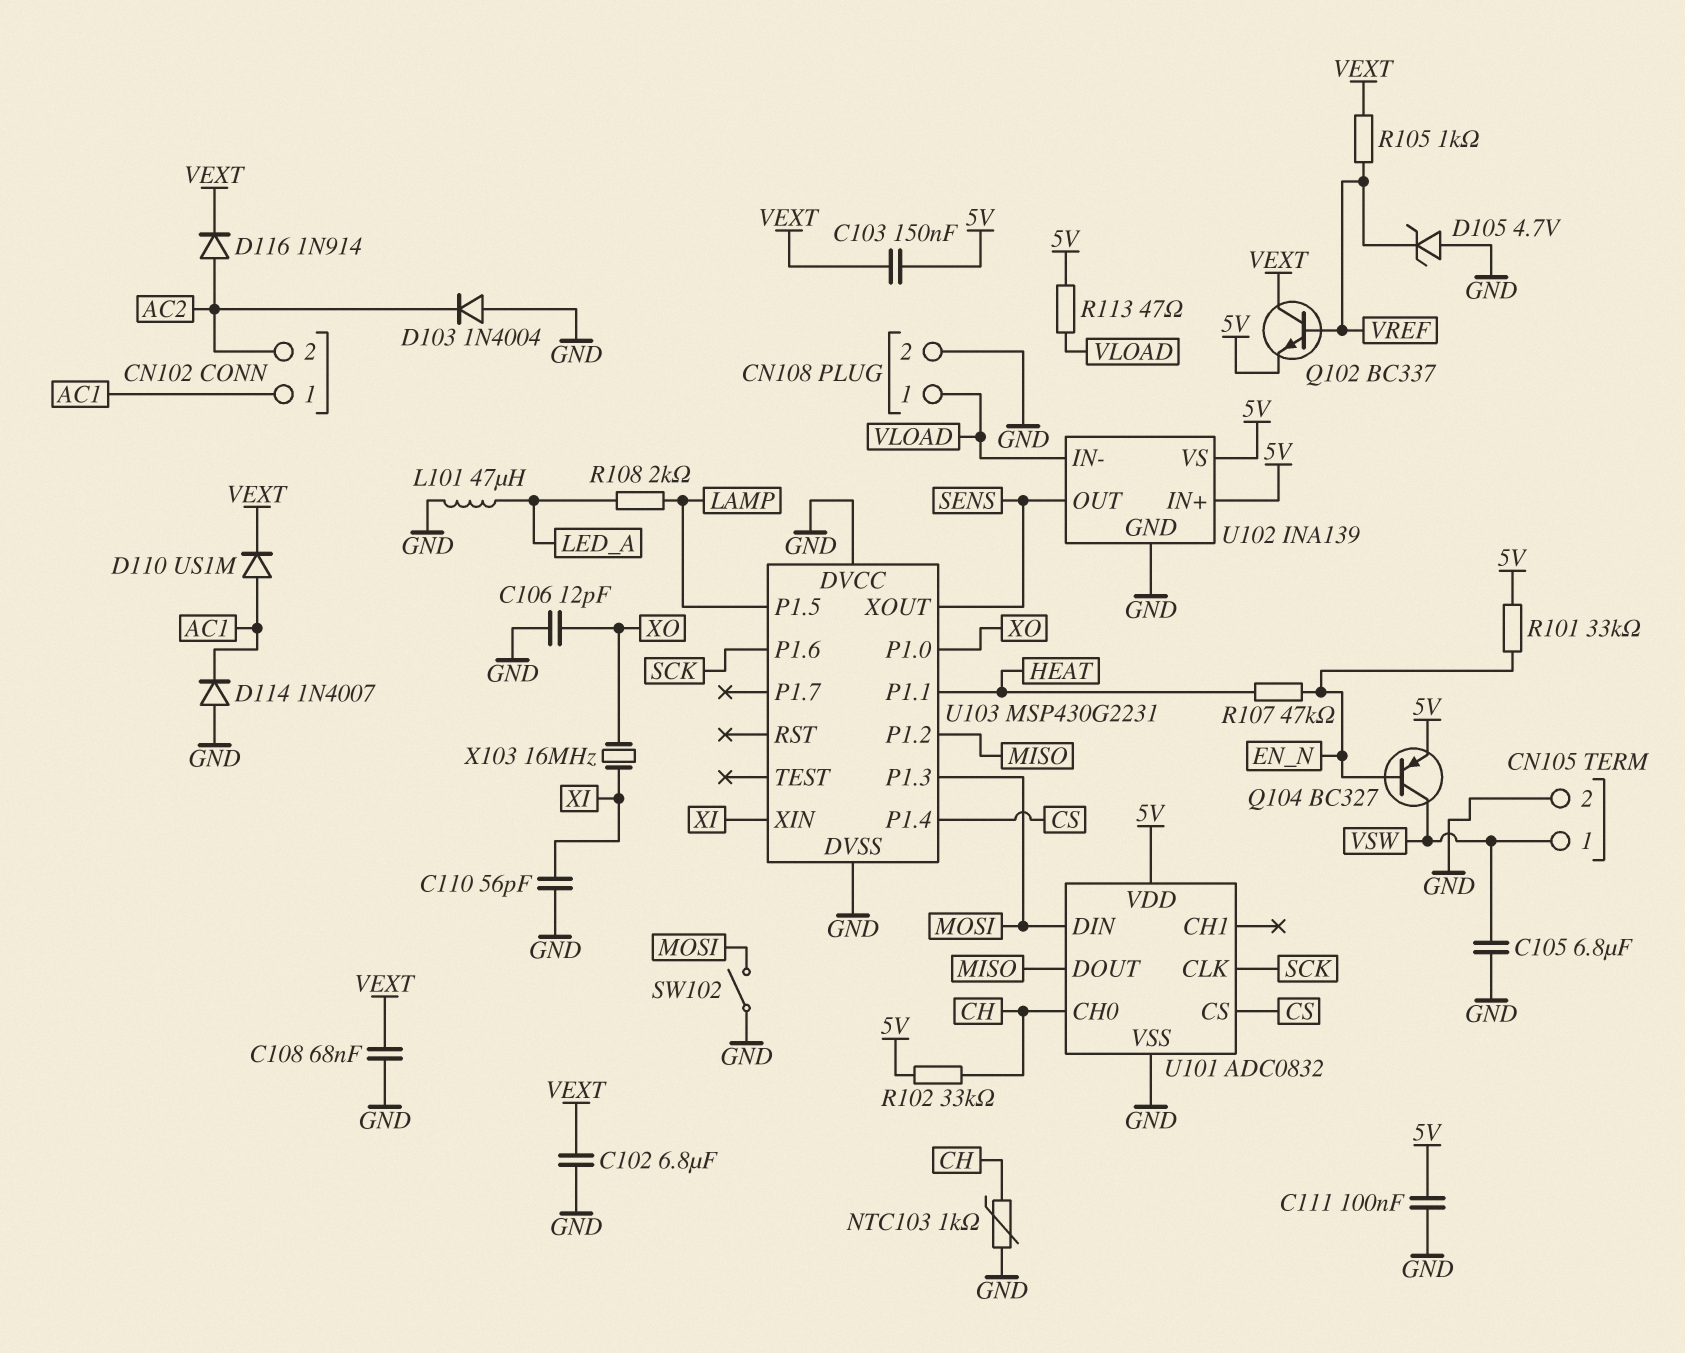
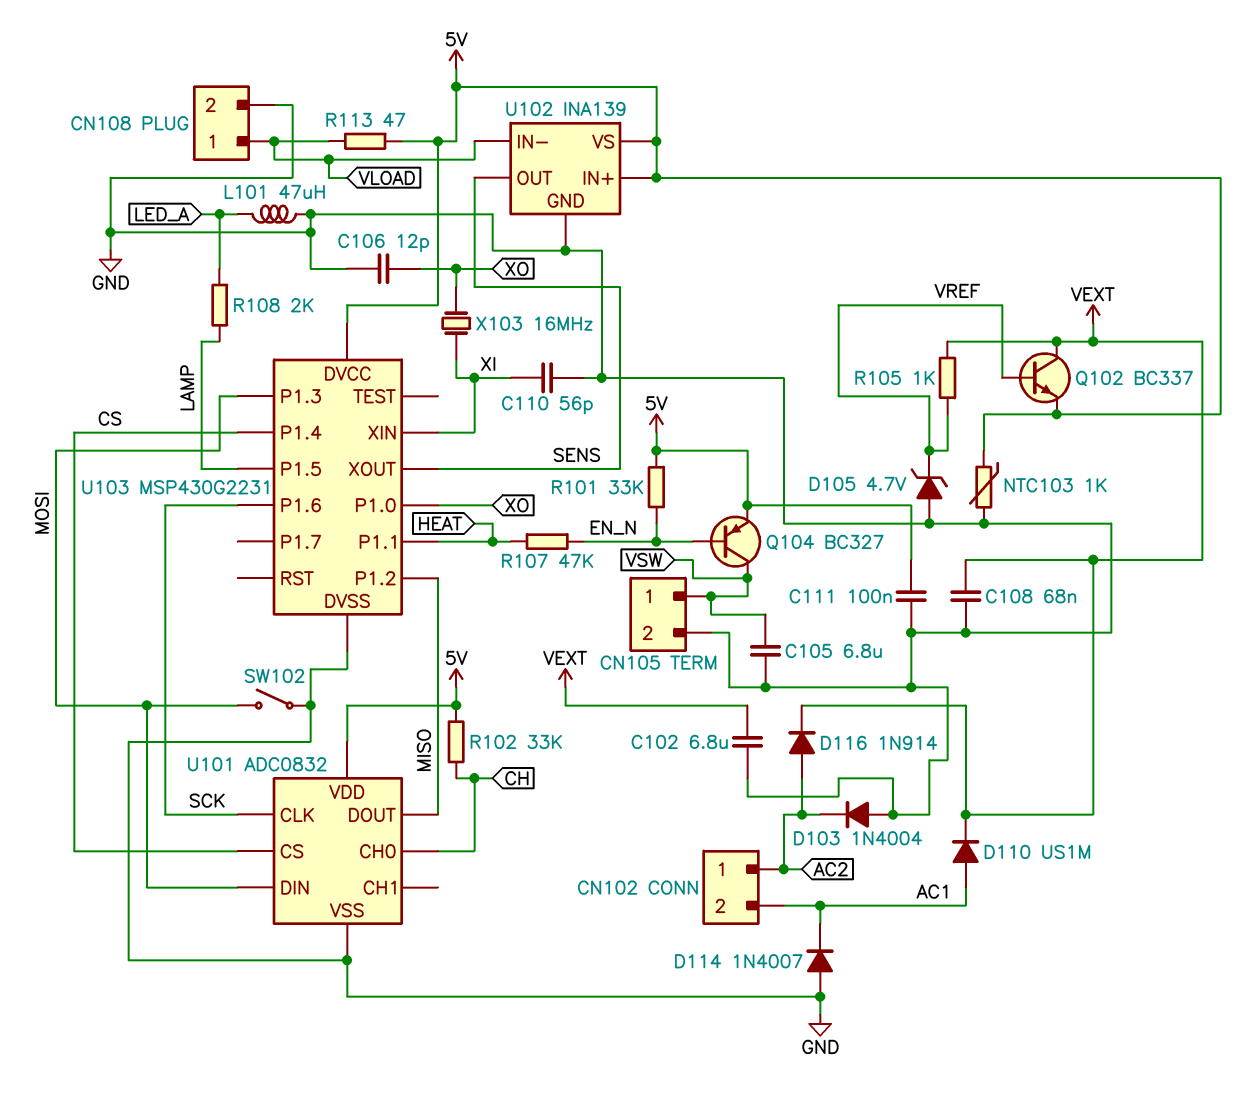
C103: 150nF (5V, VEXT) -> none
CN102 pin 1: AC1 -> AC2
CN102 pin 2: AC2 -> AC1
NTC103: 1k (CH, GND) -> 1k (5V, GND)
U103 pin DVCC: GND -> 5V

